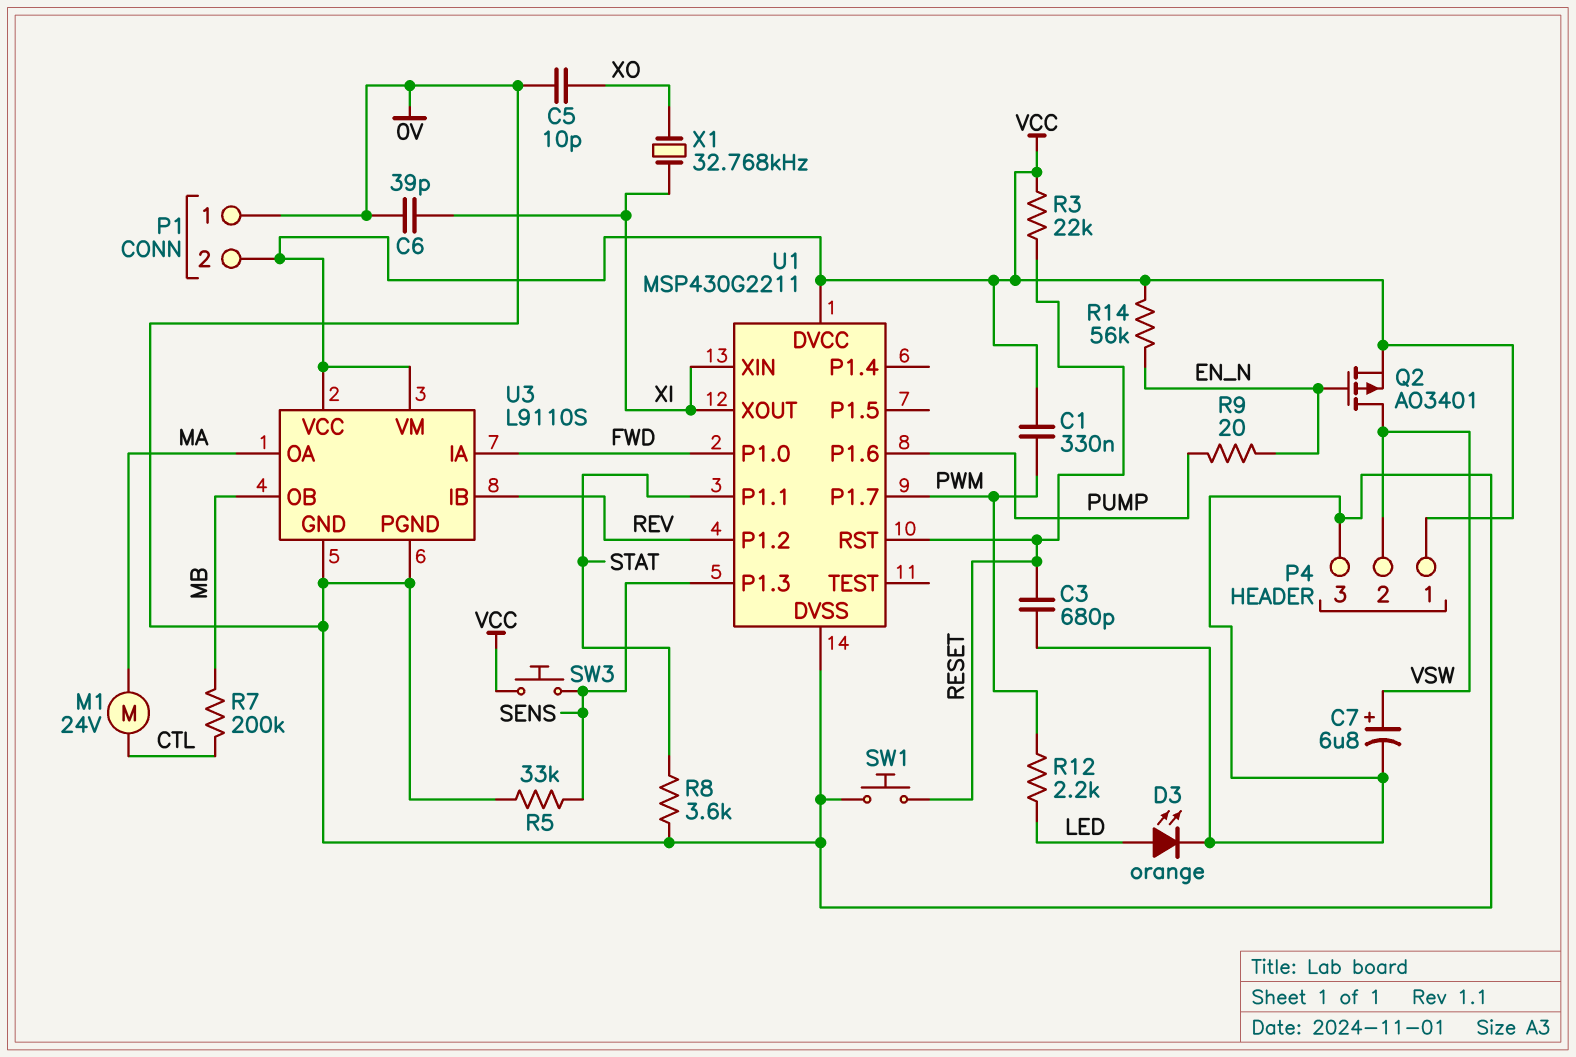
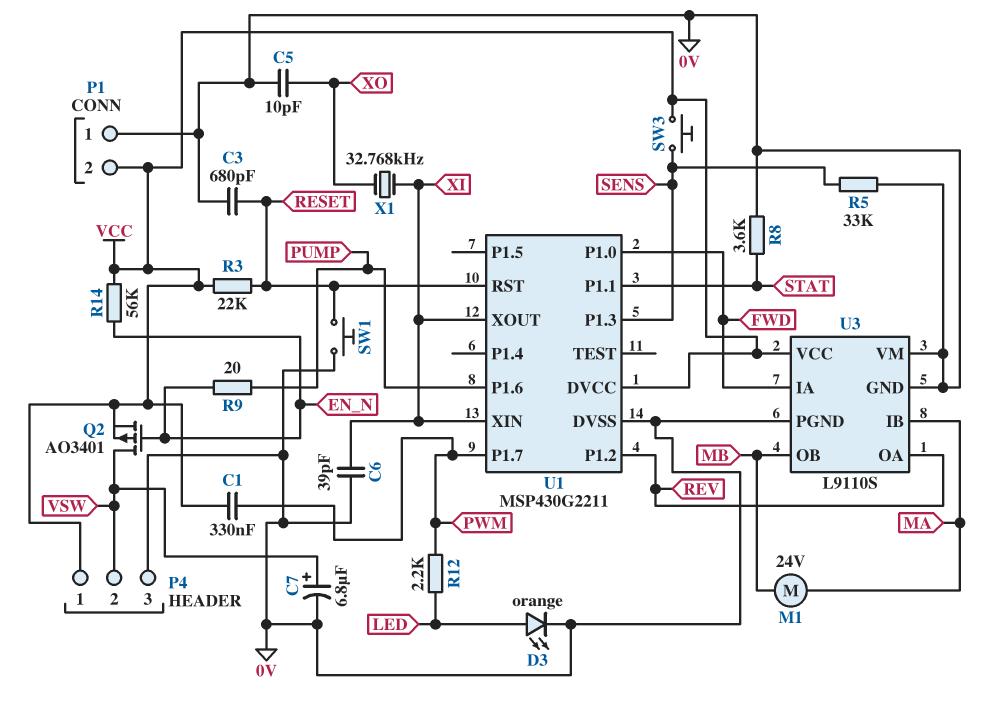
M1: motor 24V (CTL, MA) -> motor 24V (MA, MB)
R7: 200k (CTL, MB) -> none
U3 pin IB: REV -> MA
U3 pin OA: MA -> REV
U3 pin VM: VCC -> 0V

